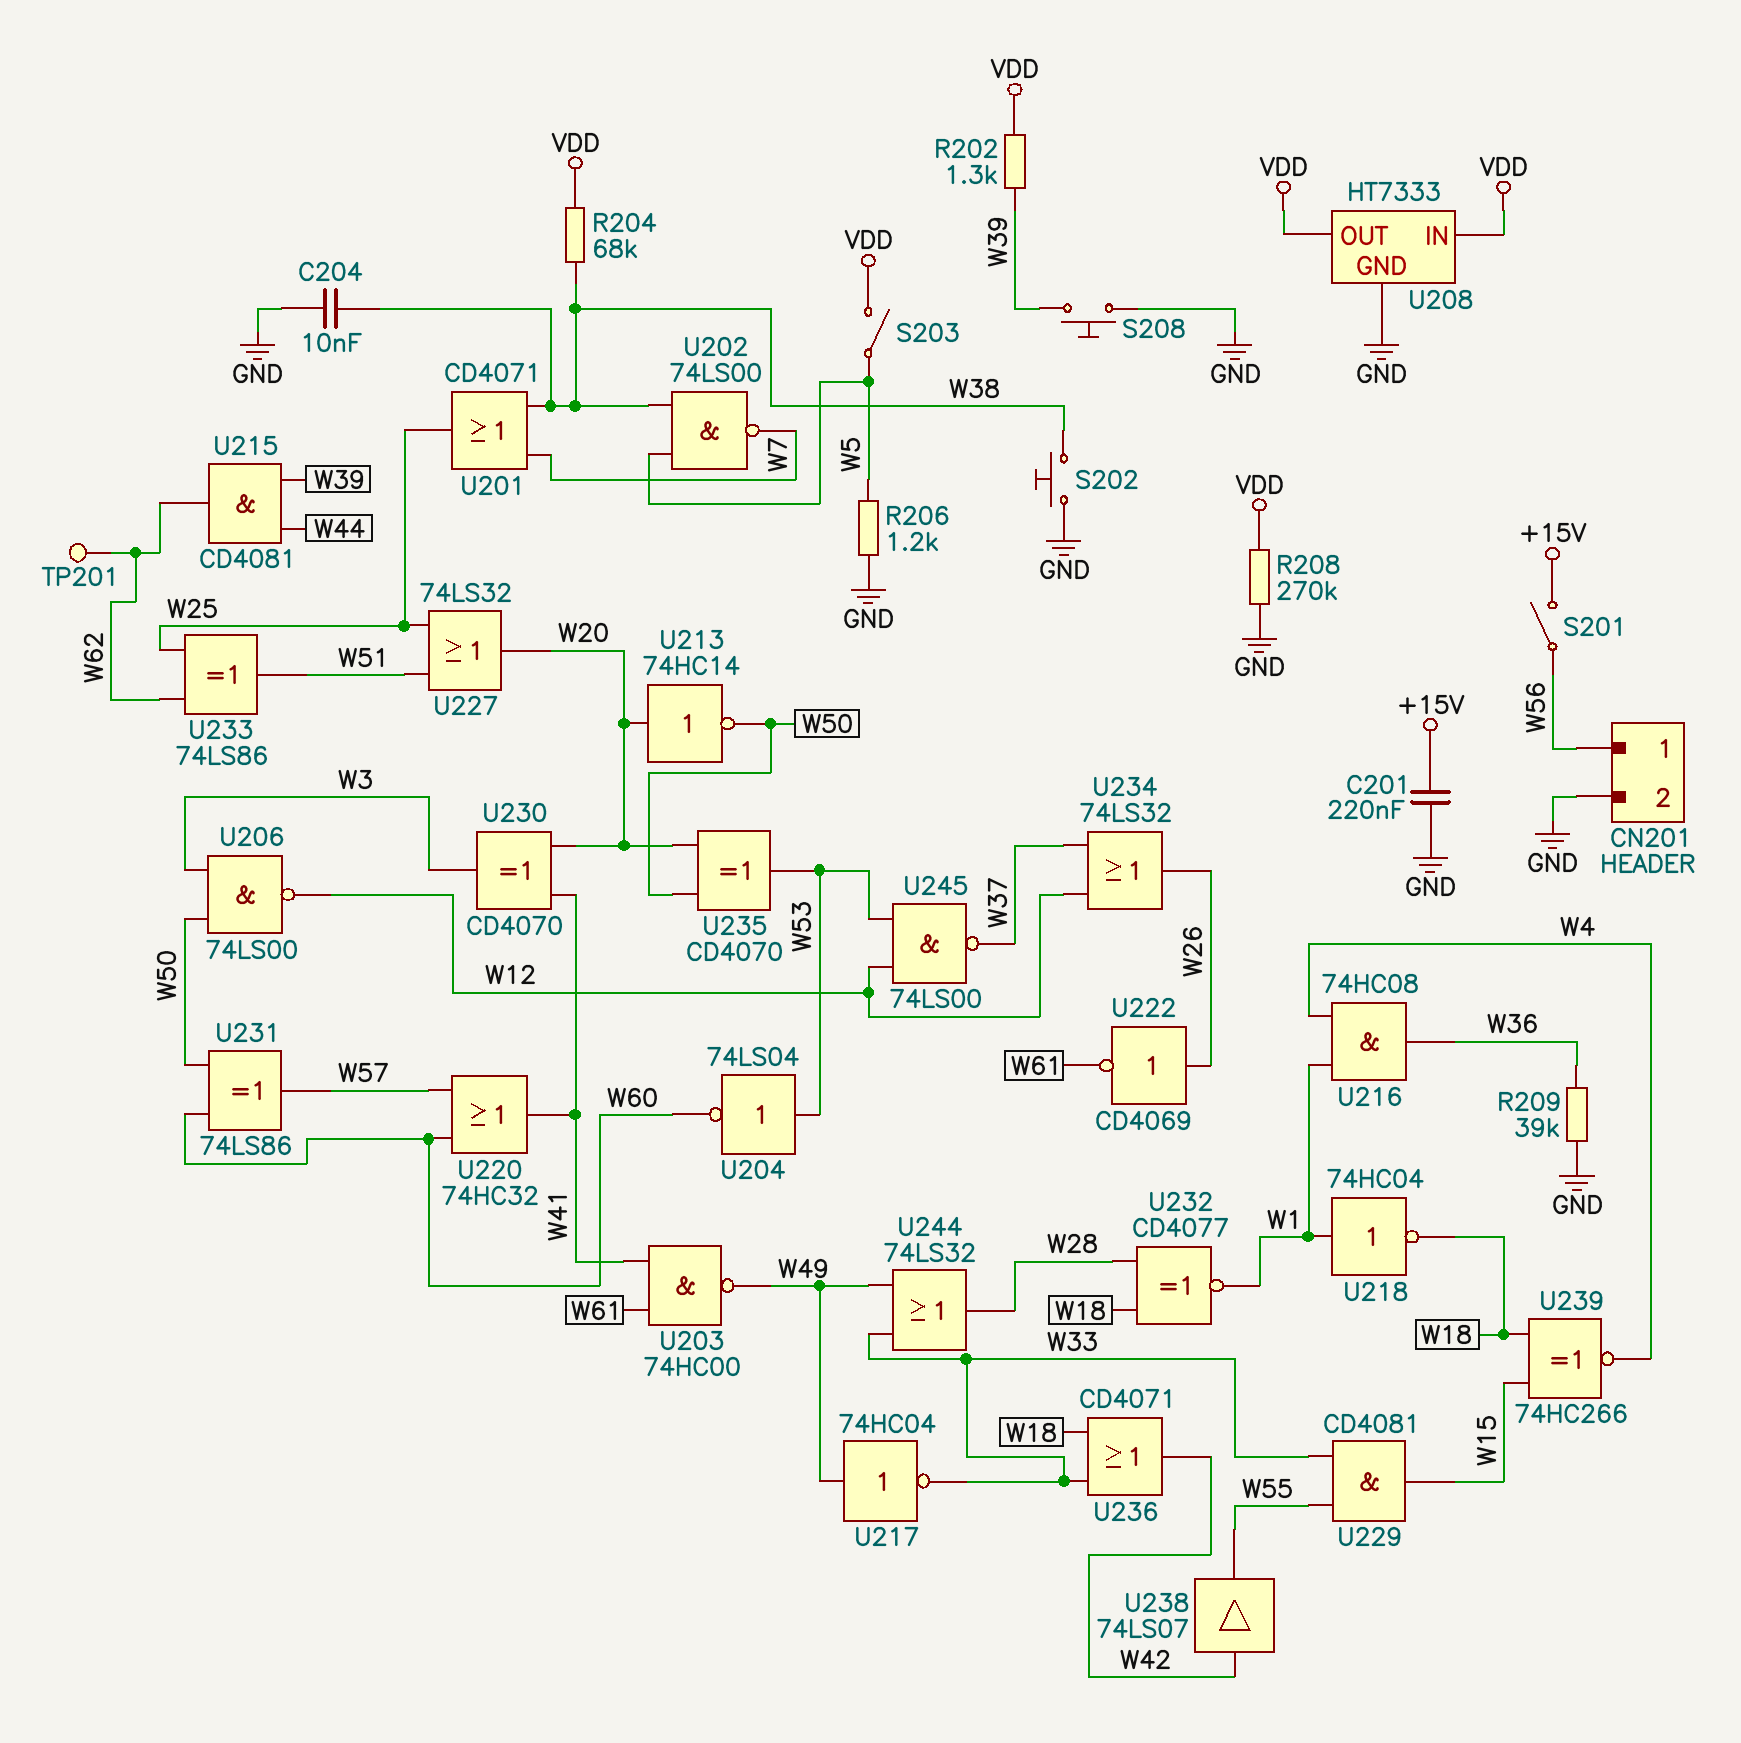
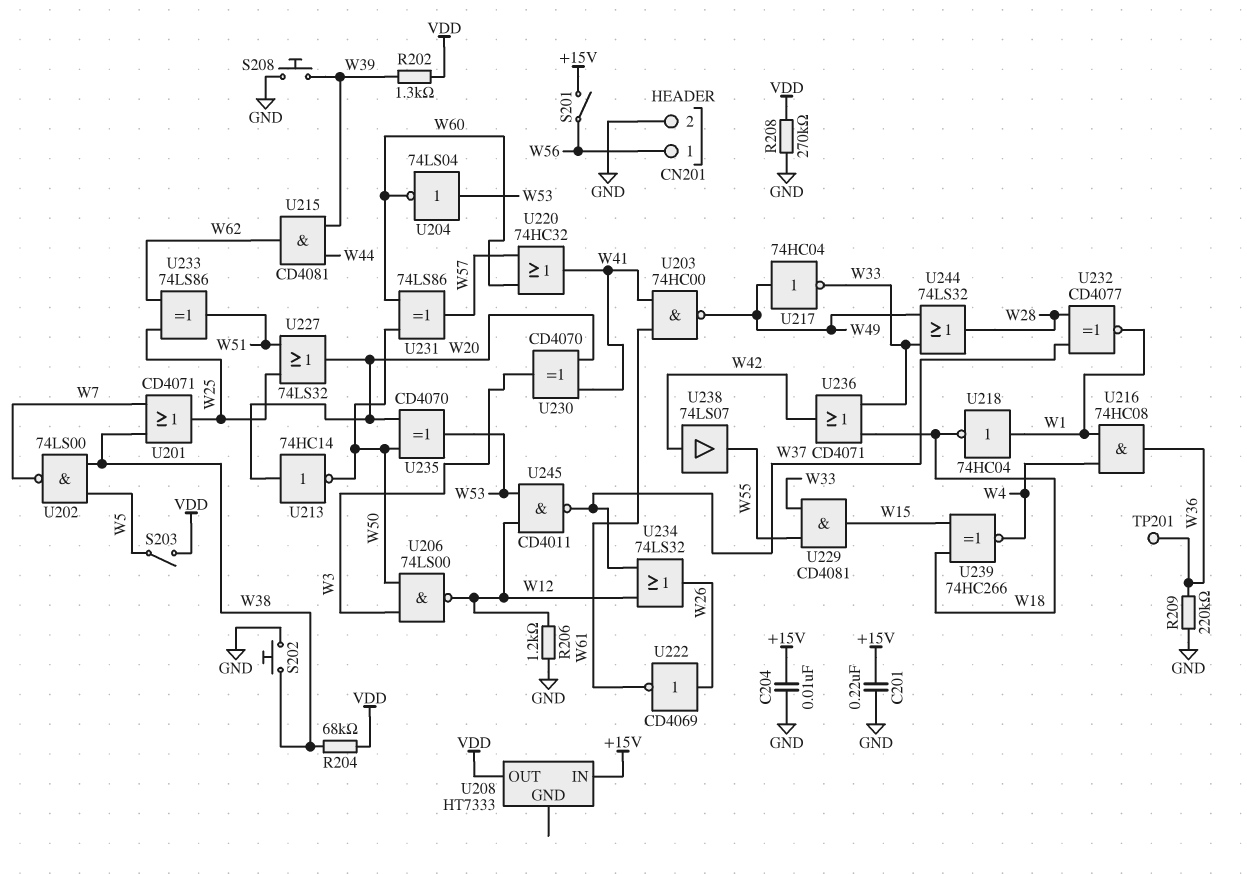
C204: 10nF (GND, W38) -> 10nF (+15V, GND)
R206: 1.2k (GND, W5) -> 1.2k (GND, W12)
R209: 39k (GND, W36) -> 220k (GND, W36)
TP201: test point (W62) -> test point (W36)
U208 pin GND: GND -> none
U208 pin IN: VDD -> +15V
U232: XNOR CD4077 (in W18, in W28, out W1) -> XNOR CD4077 (in W28, in W37, out W1)
U245: NAND 74LS00 (in W12, in W53, out W37) -> NAND CD4011 (in W12, in W53, out W37)

